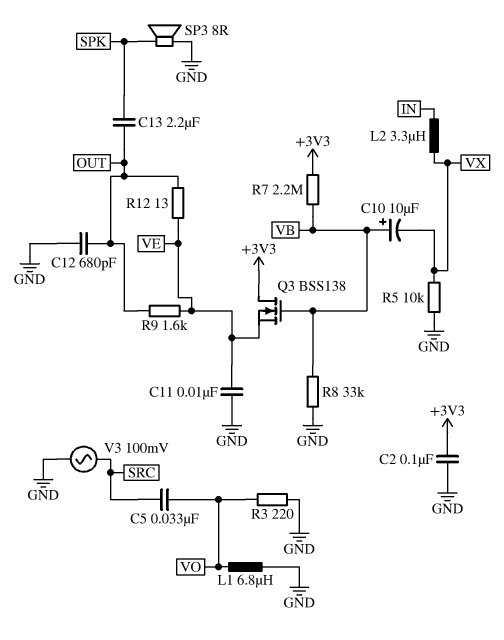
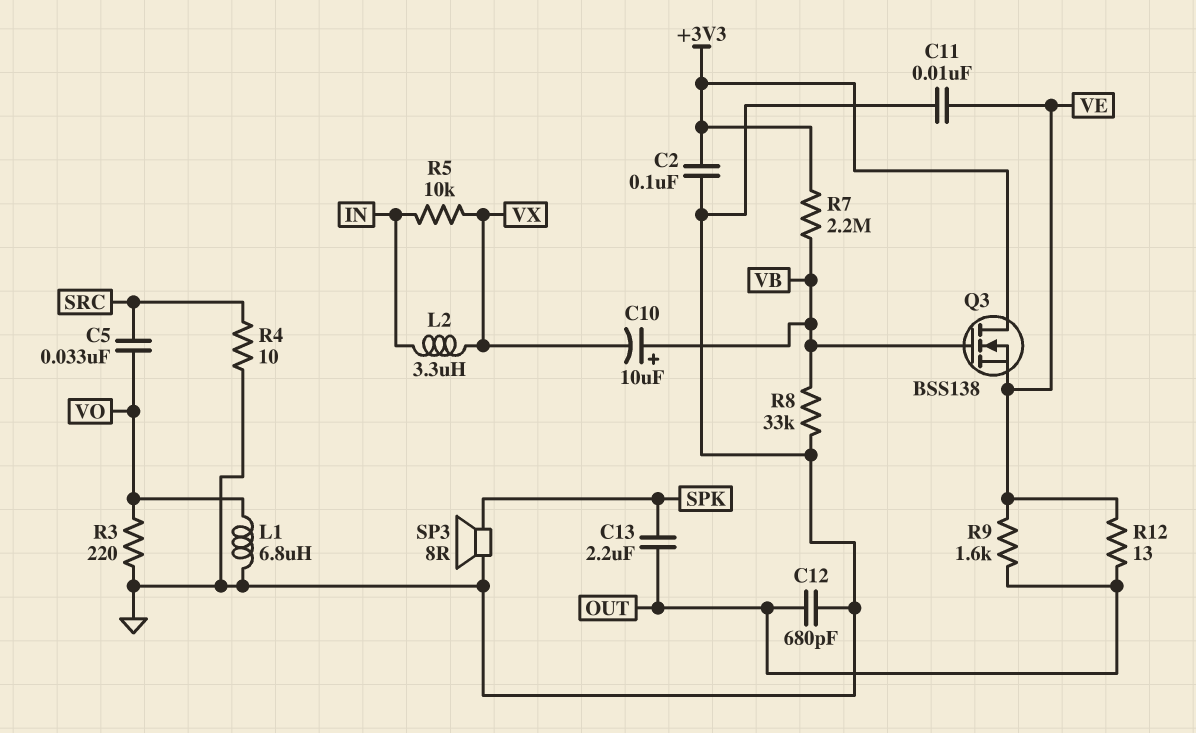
R4: none -> 10 (GND, SRC)
R5: 10k (GND, VX) -> 10k (IN, VX)
V3: AC 100mV (GND, SRC) -> none

